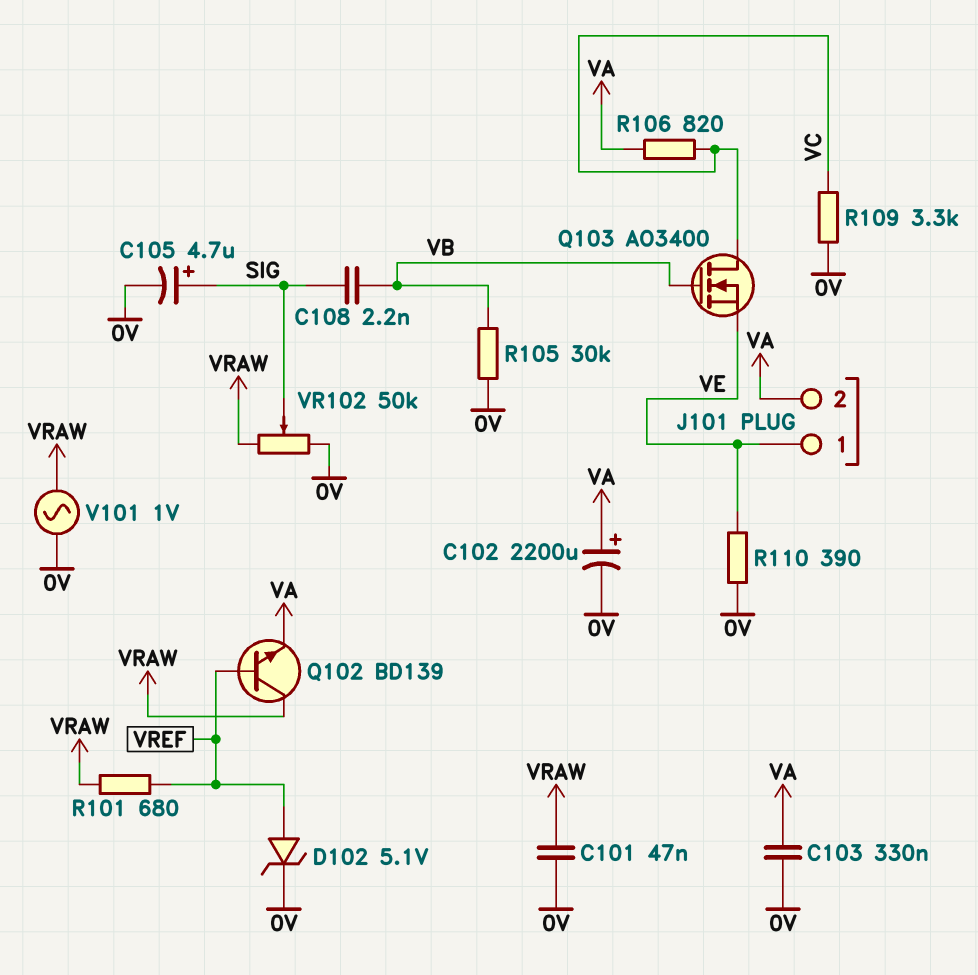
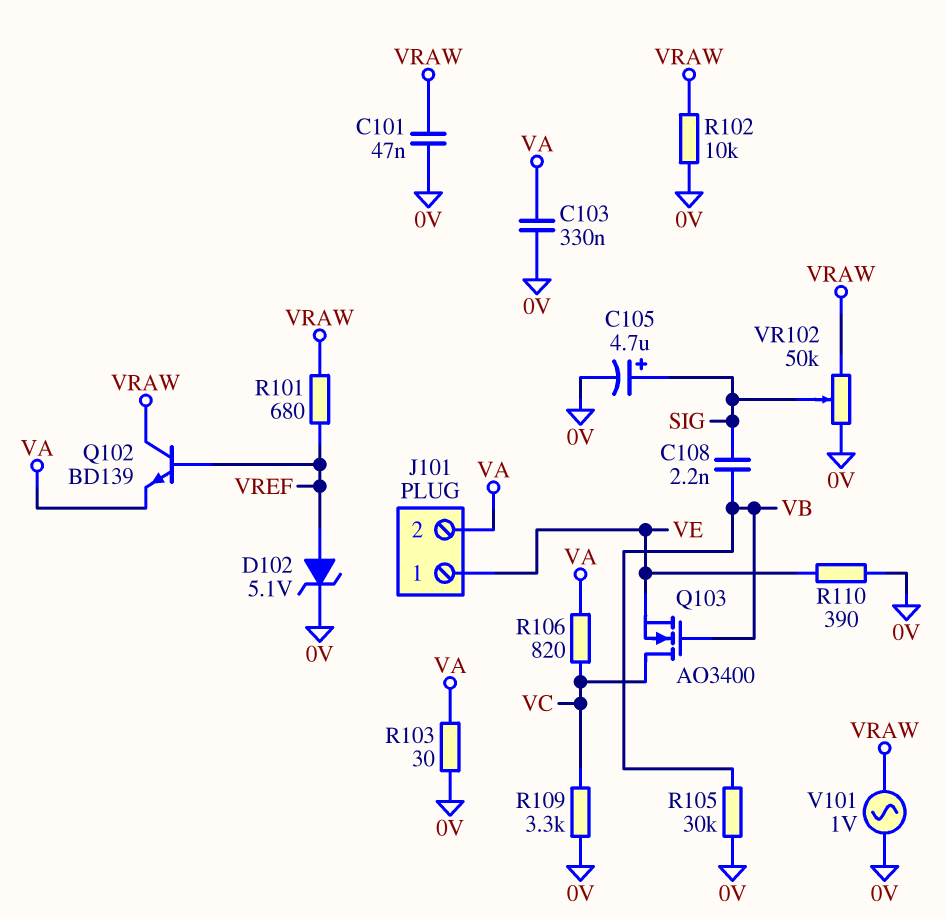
C102: 2200uF (plus VA, minus 0V) -> none
R102: none -> 10k (0V, VRAW)
R103: none -> 30 (0V, VA)

